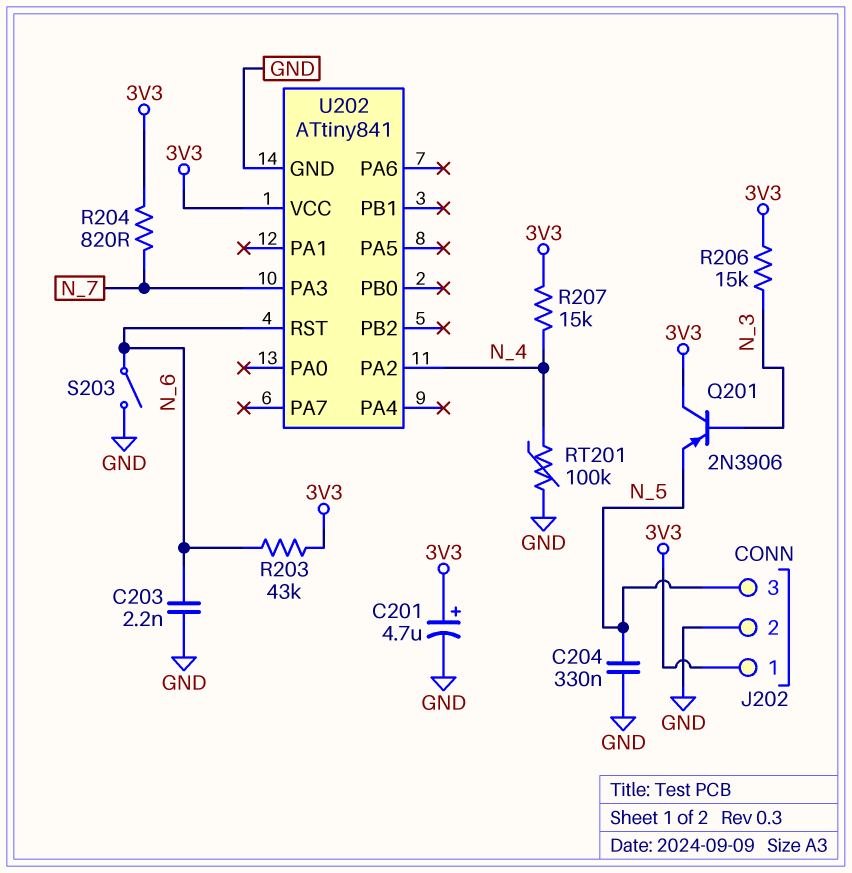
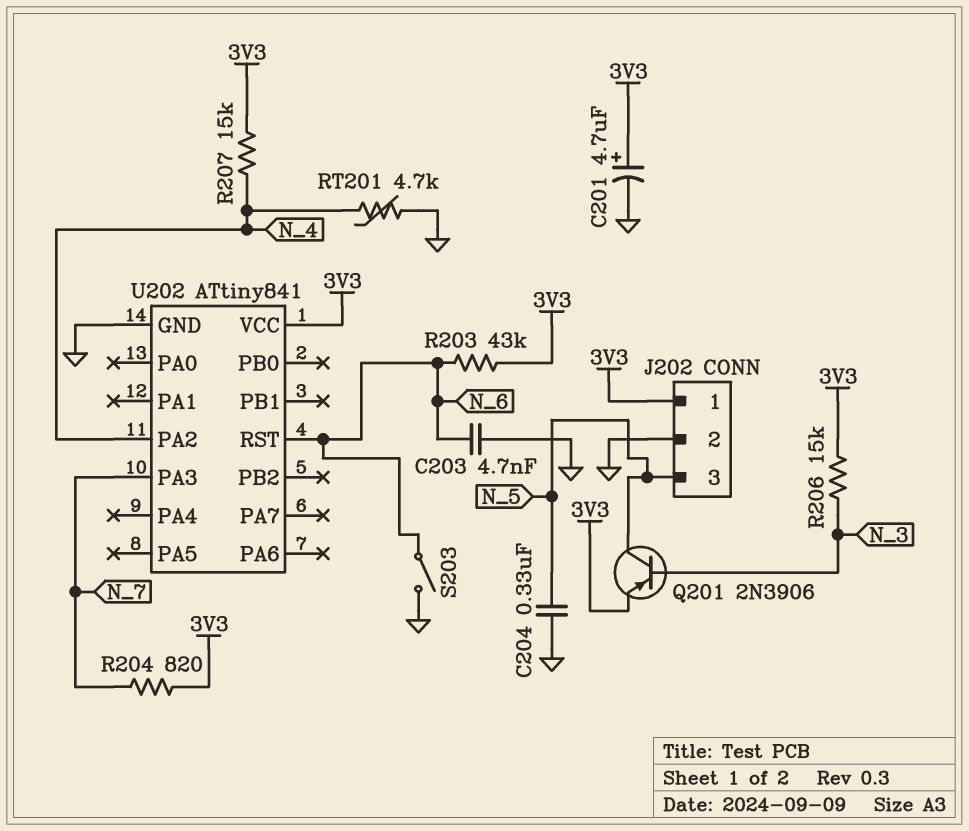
C203: 2.2nF (GND, N_6) -> 4.7nF (GND, N_6)
Q201: PNP 2N3906 (B N_3, C 3V3, E N_5) -> PNP 2N3906 (B N_3, C N_5, E 3V3)
RT201: 100k (GND, N_4) -> 4.7k (GND, N_4)

